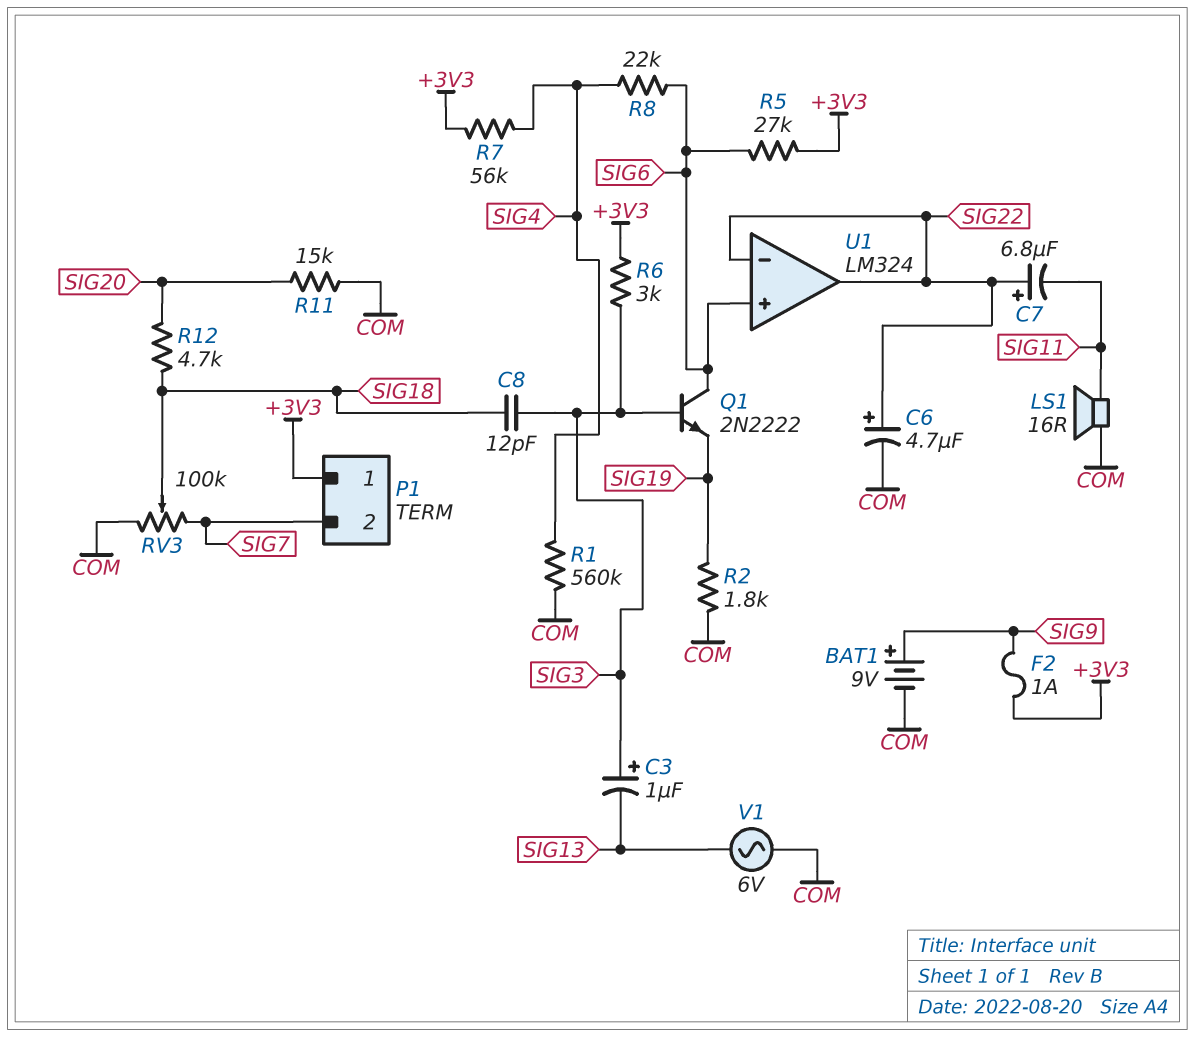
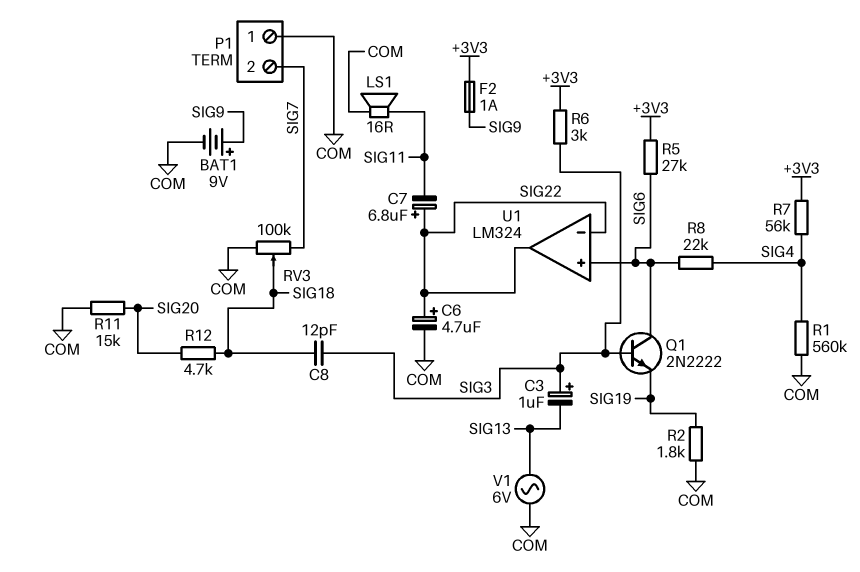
P1 pin 1: +3V3 -> COM

